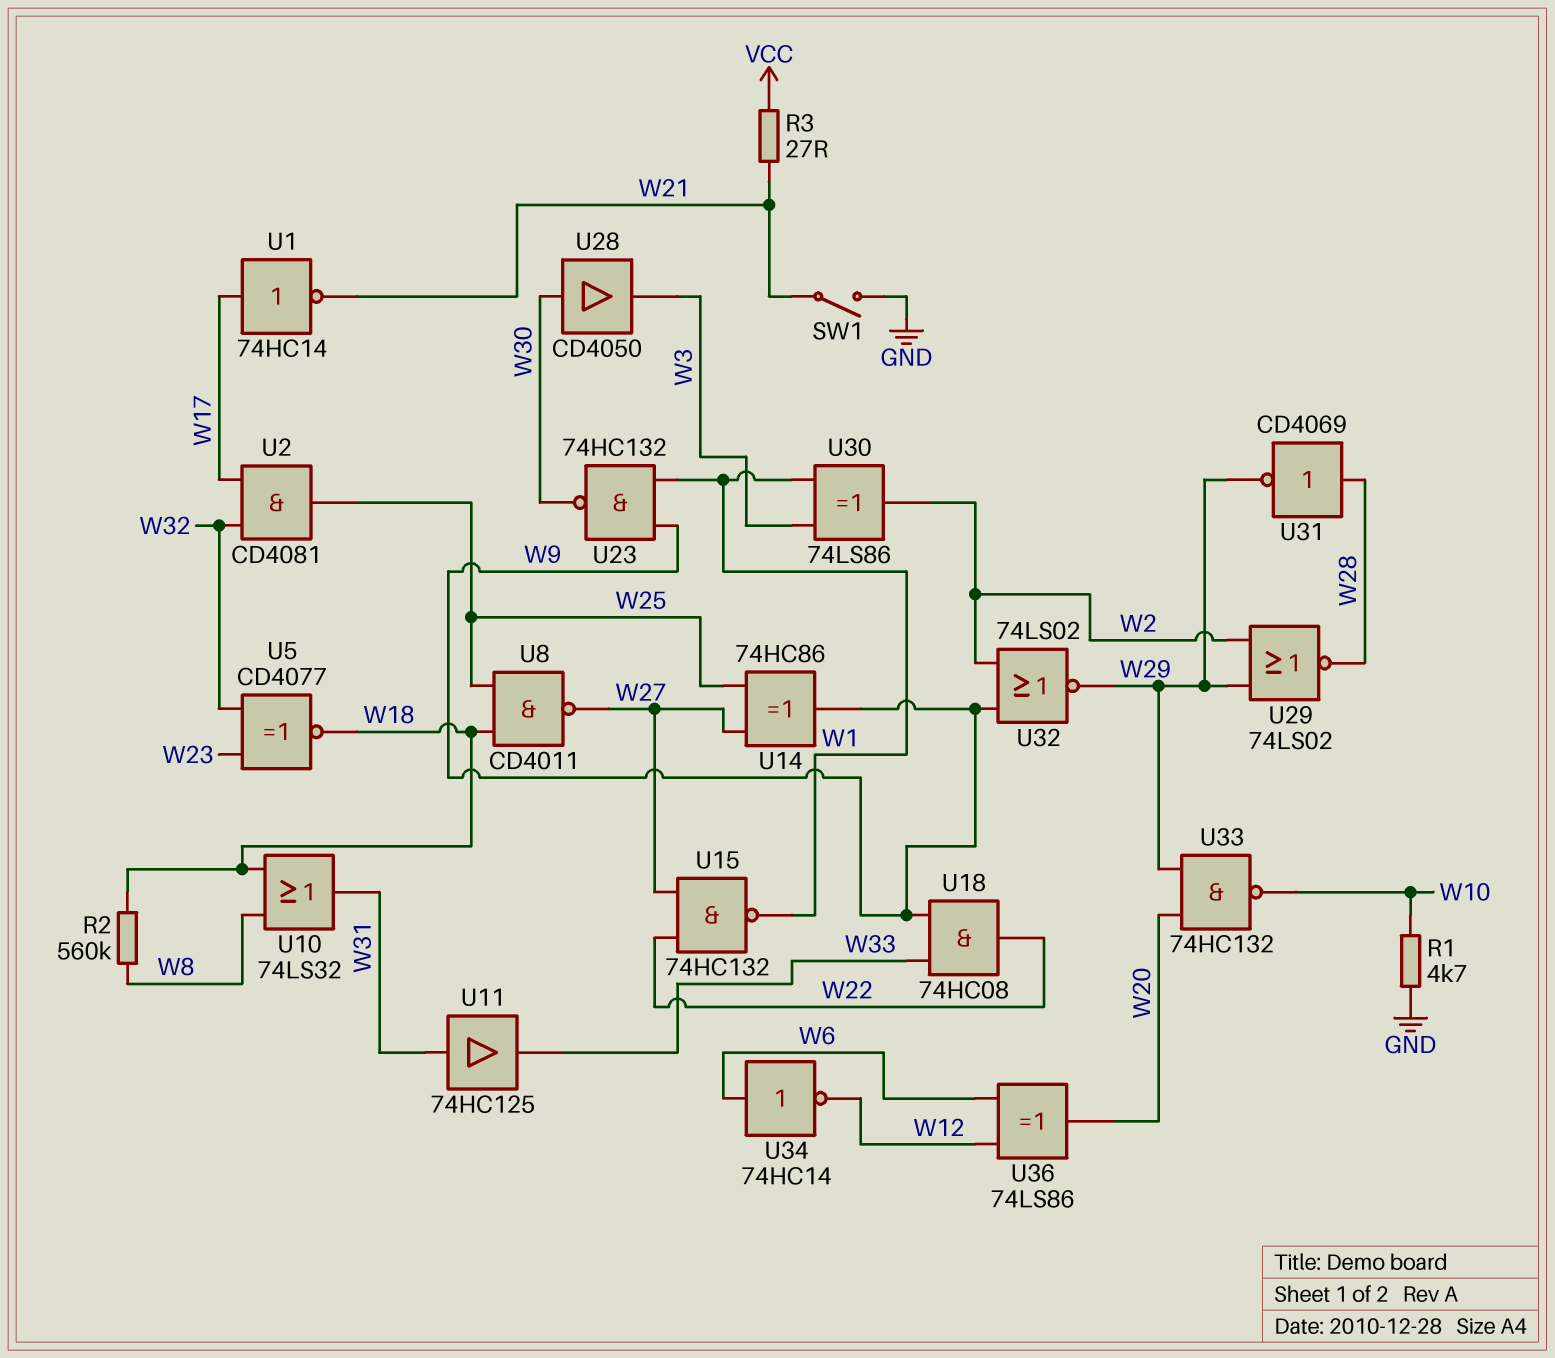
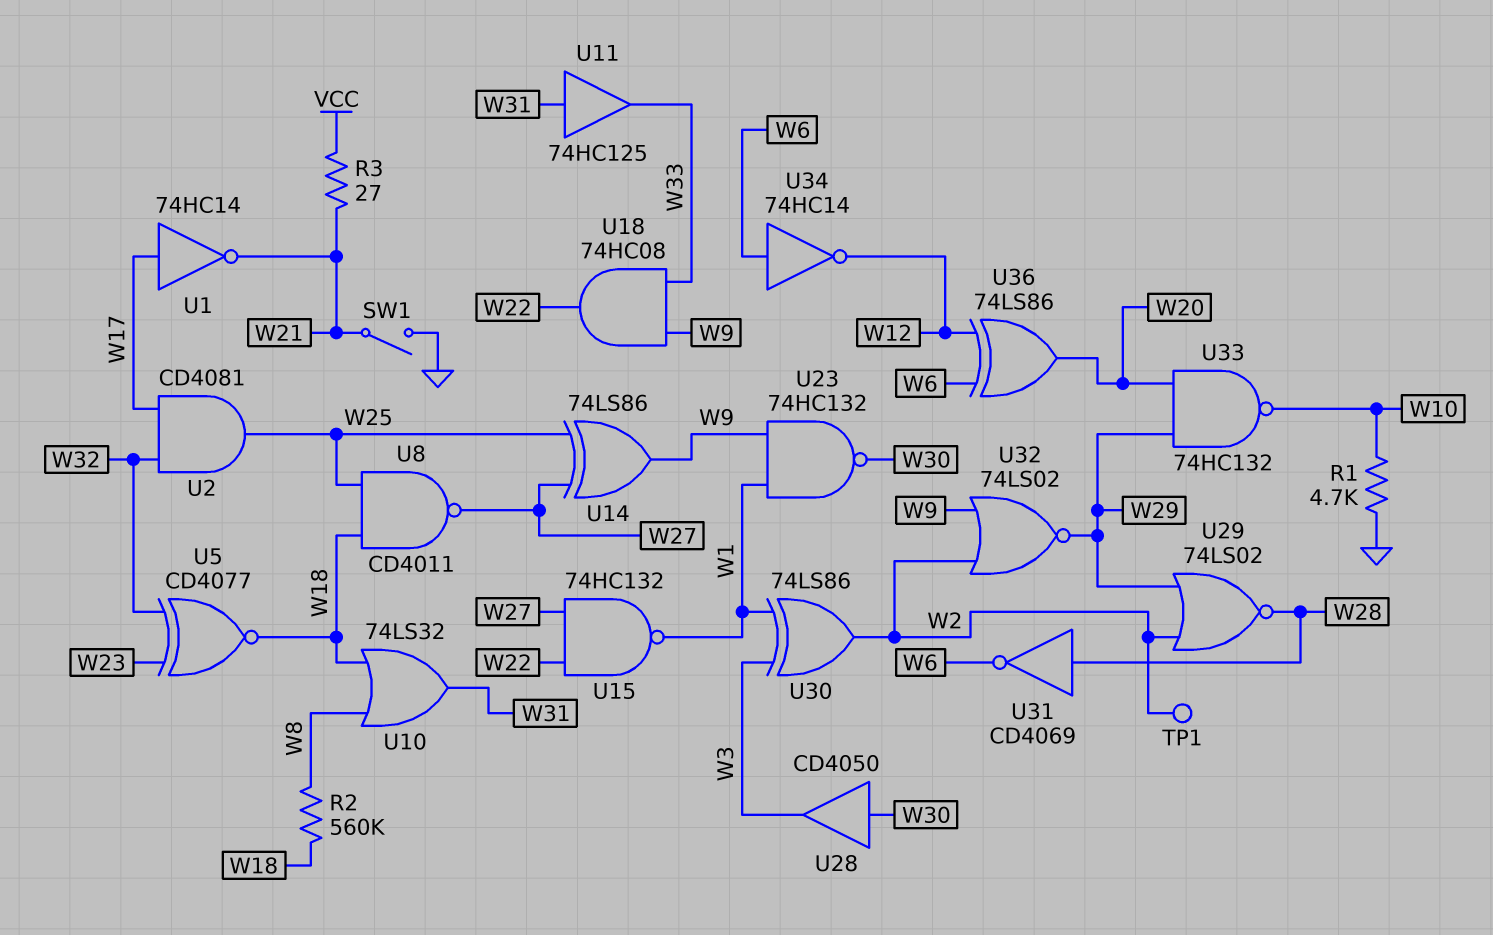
TP1: none -> test point (W2)
U14: XOR 74HC86 (in W25, in W27, out W9) -> XOR 74LS86 (in W25, in W27, out W9)
U31: NOT CD4069 (in W28, out W29) -> NOT CD4069 (in W28, out W6)

